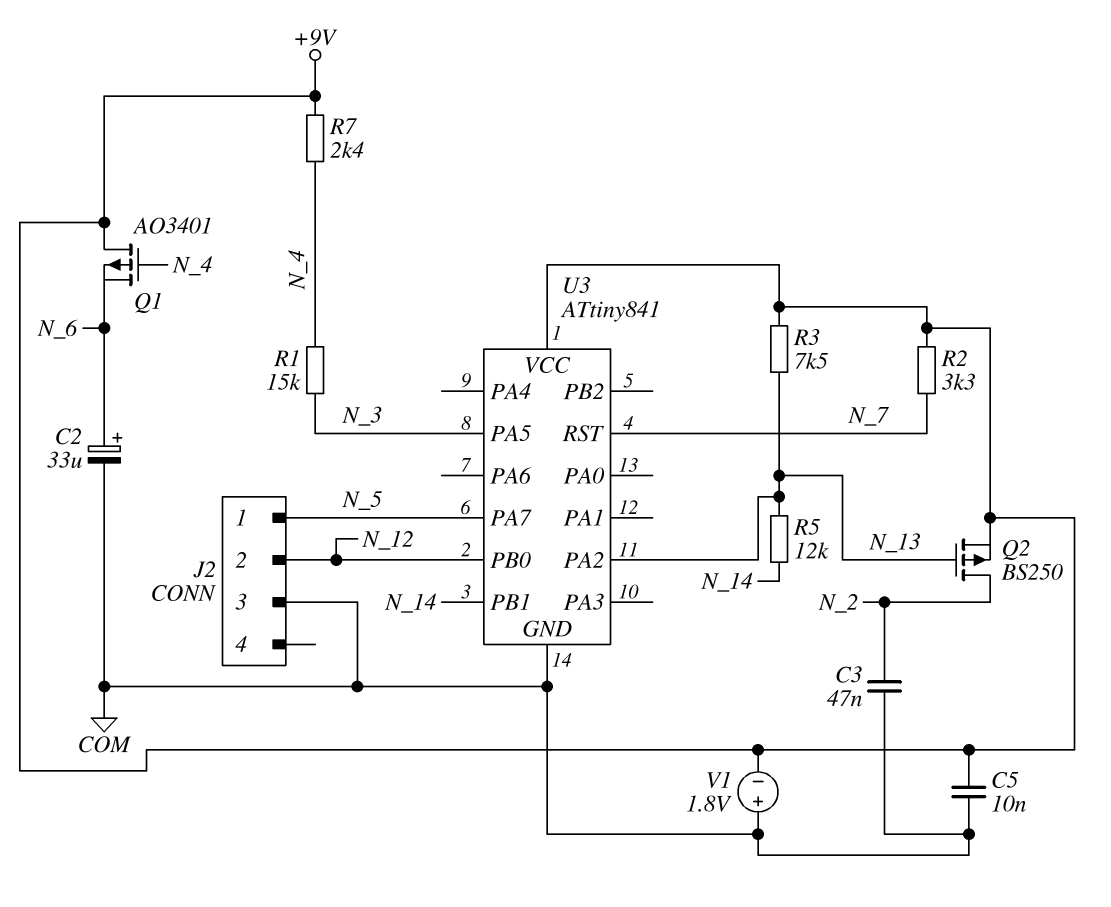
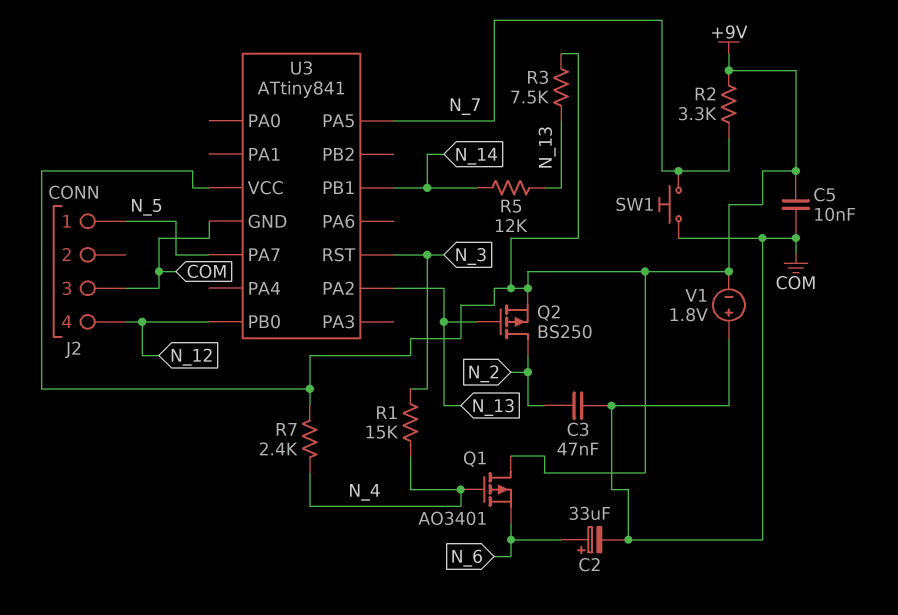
J2 pin 2: N_12 -> none
J2 pin 4: none -> N_12
SW1: none -> button (COM, N_7)
U3 pin PA5: N_3 -> N_7
U3 pin RST: N_7 -> N_3

